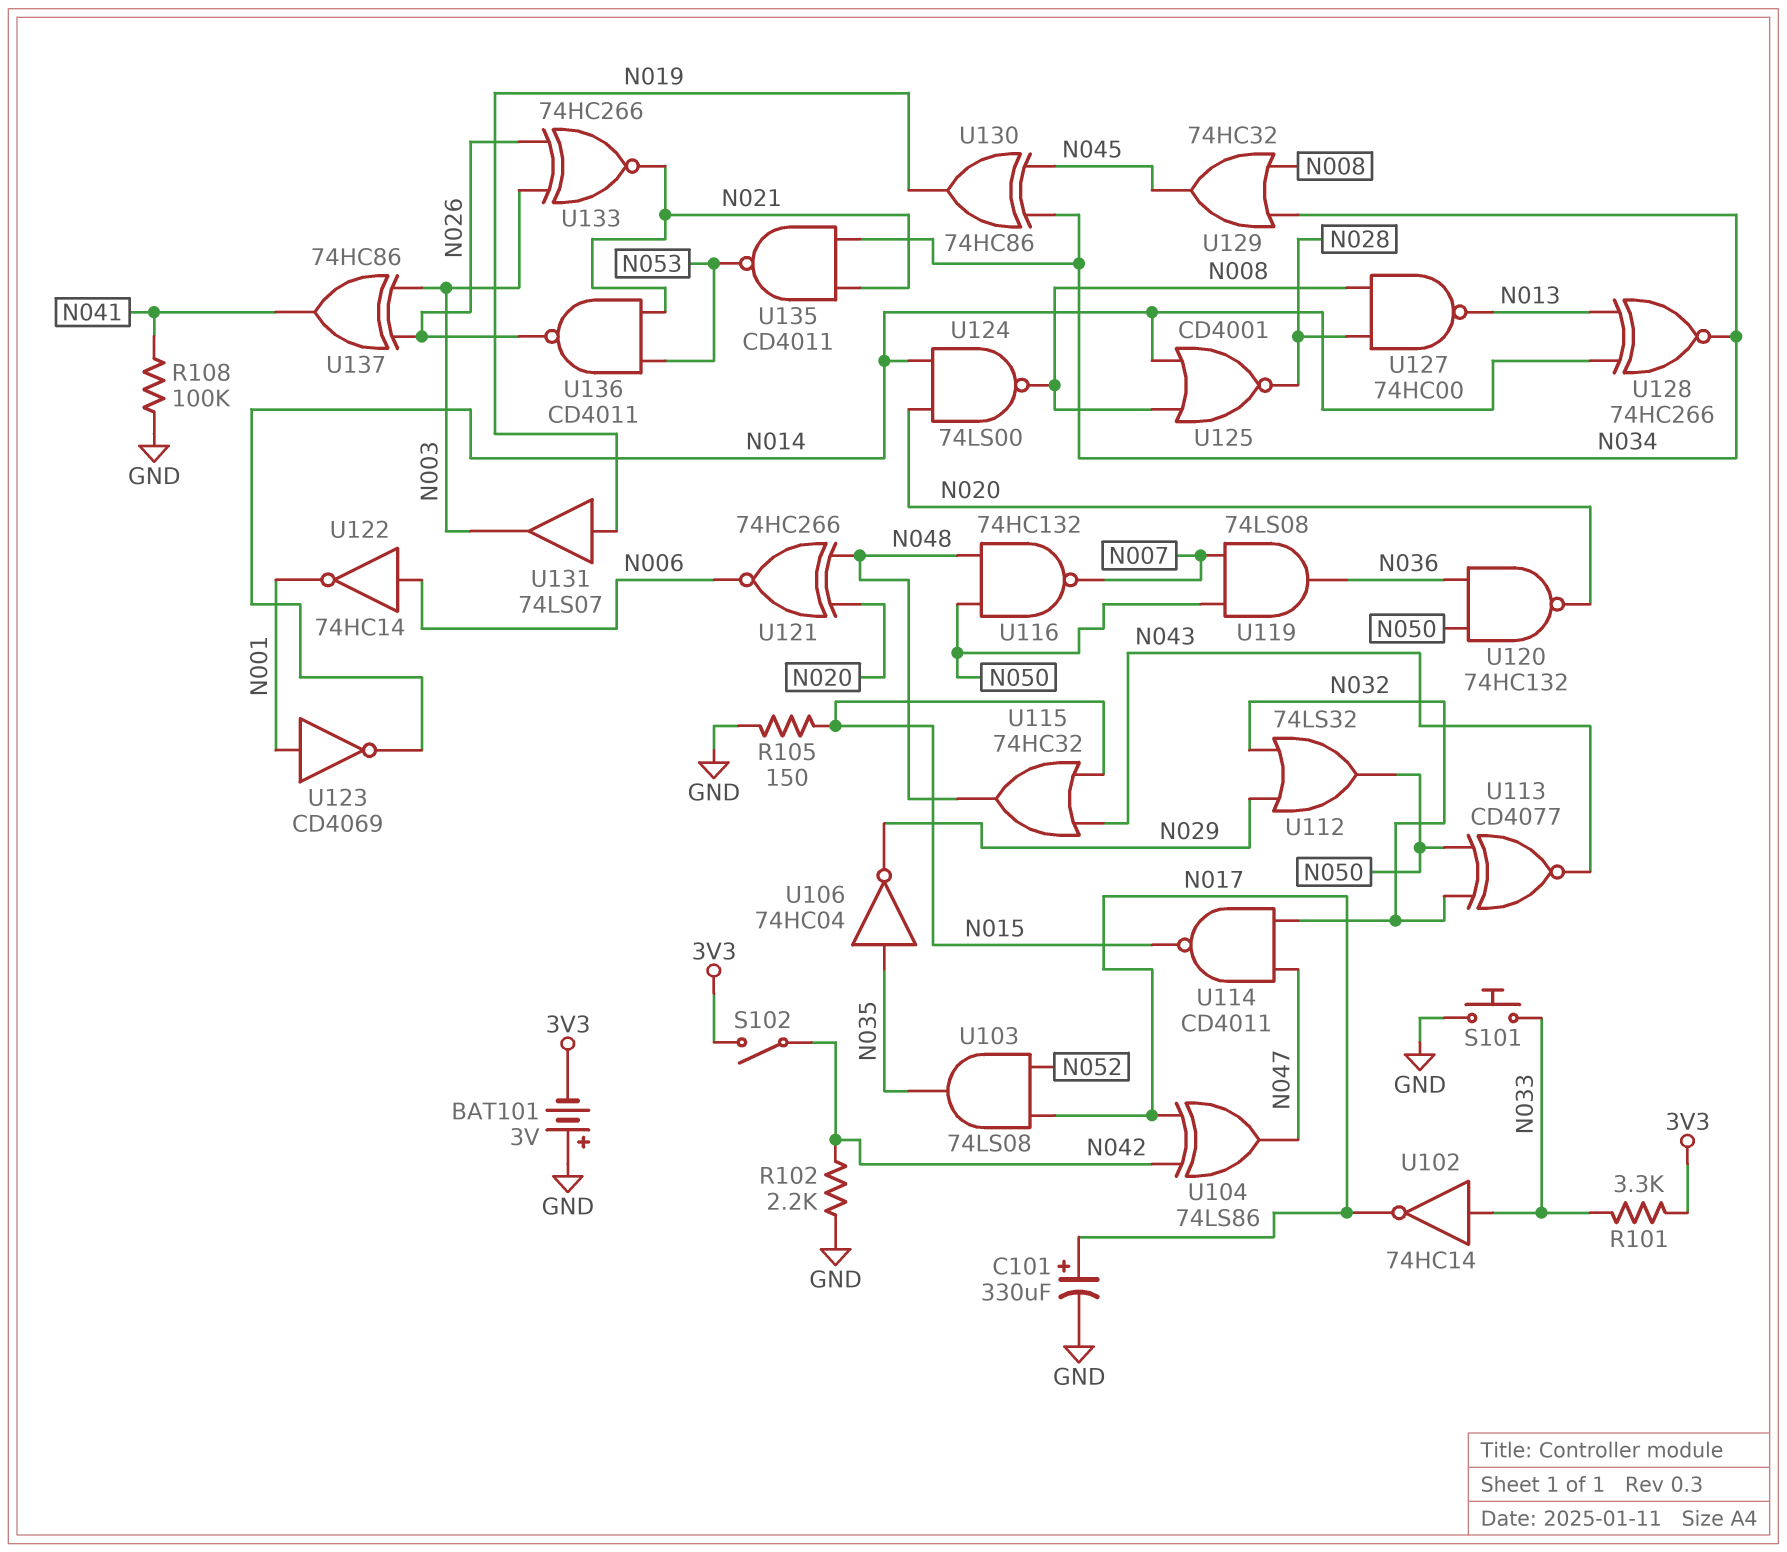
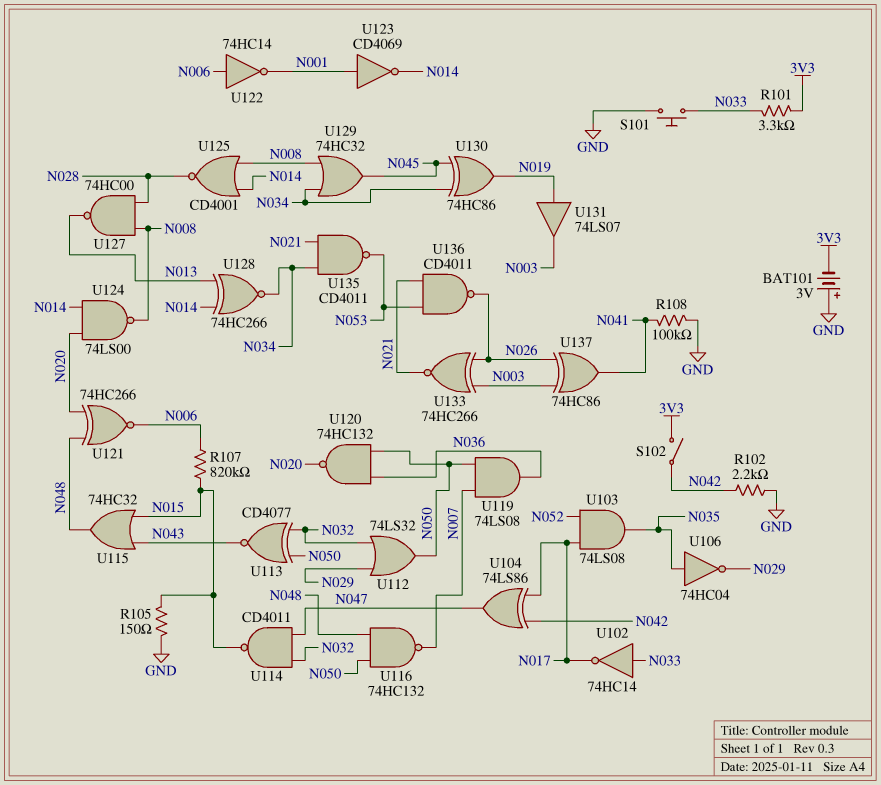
C101: 330uF (plus N017, minus GND) -> none
R107: none -> 820k (N006, N015)

